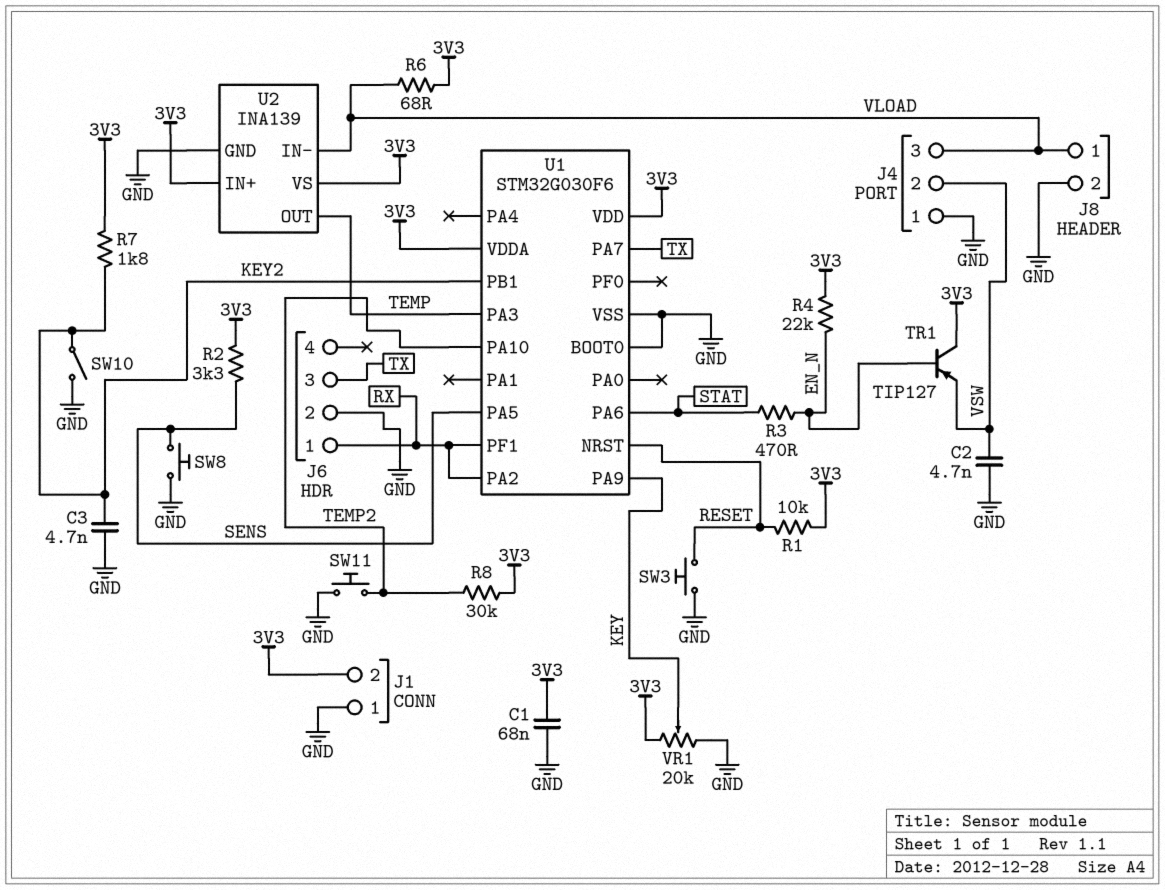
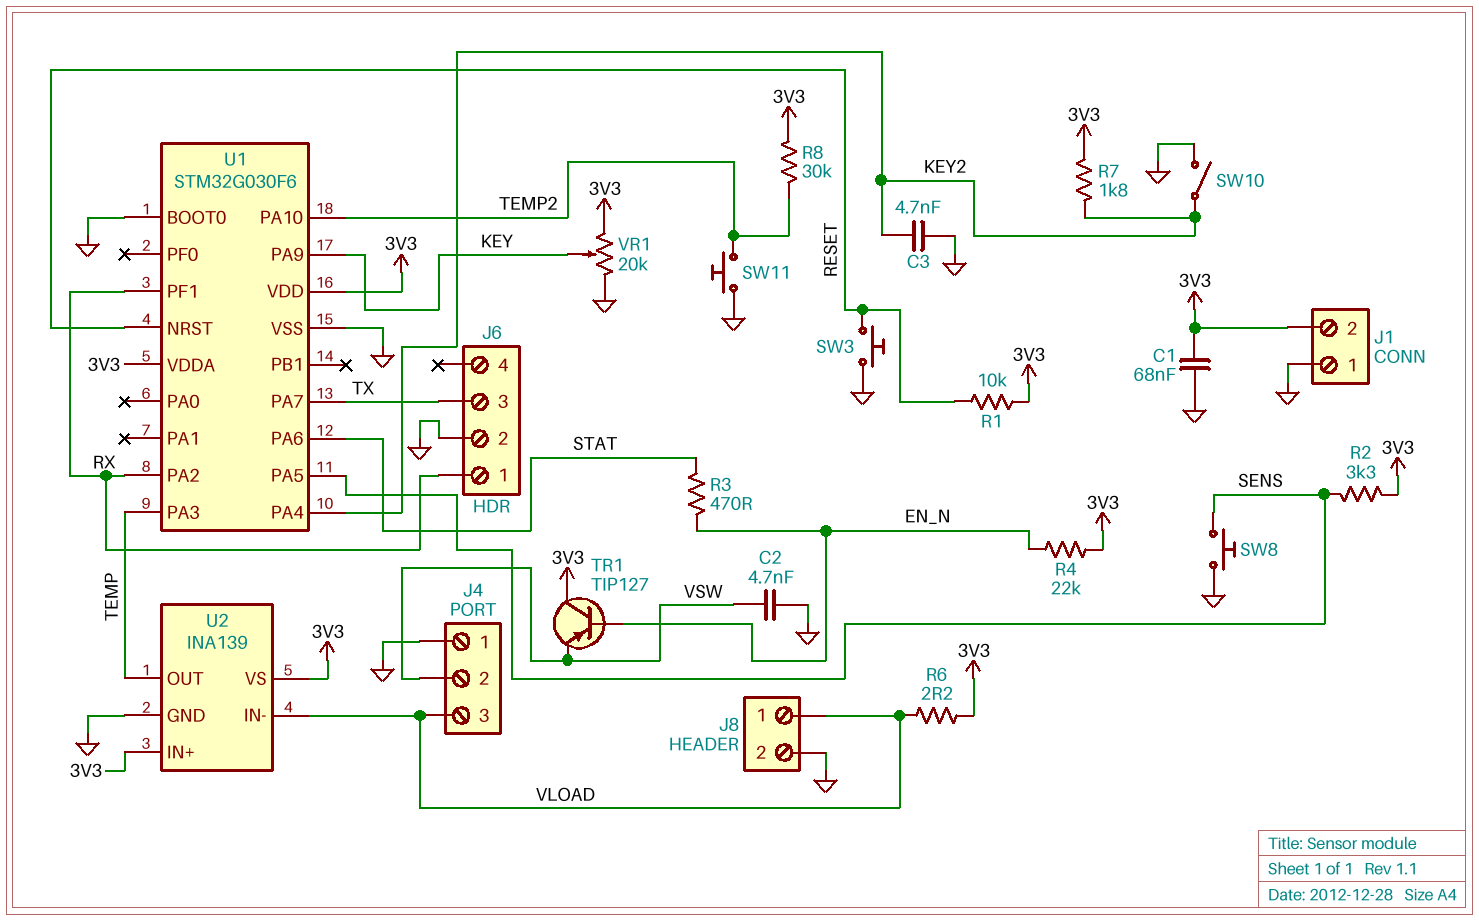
R6: 68 (3V3, VLOAD) -> 2.2 (3V3, VLOAD)
U1 pin PA4: none -> KEY2
U1 pin PB1: KEY2 -> none

